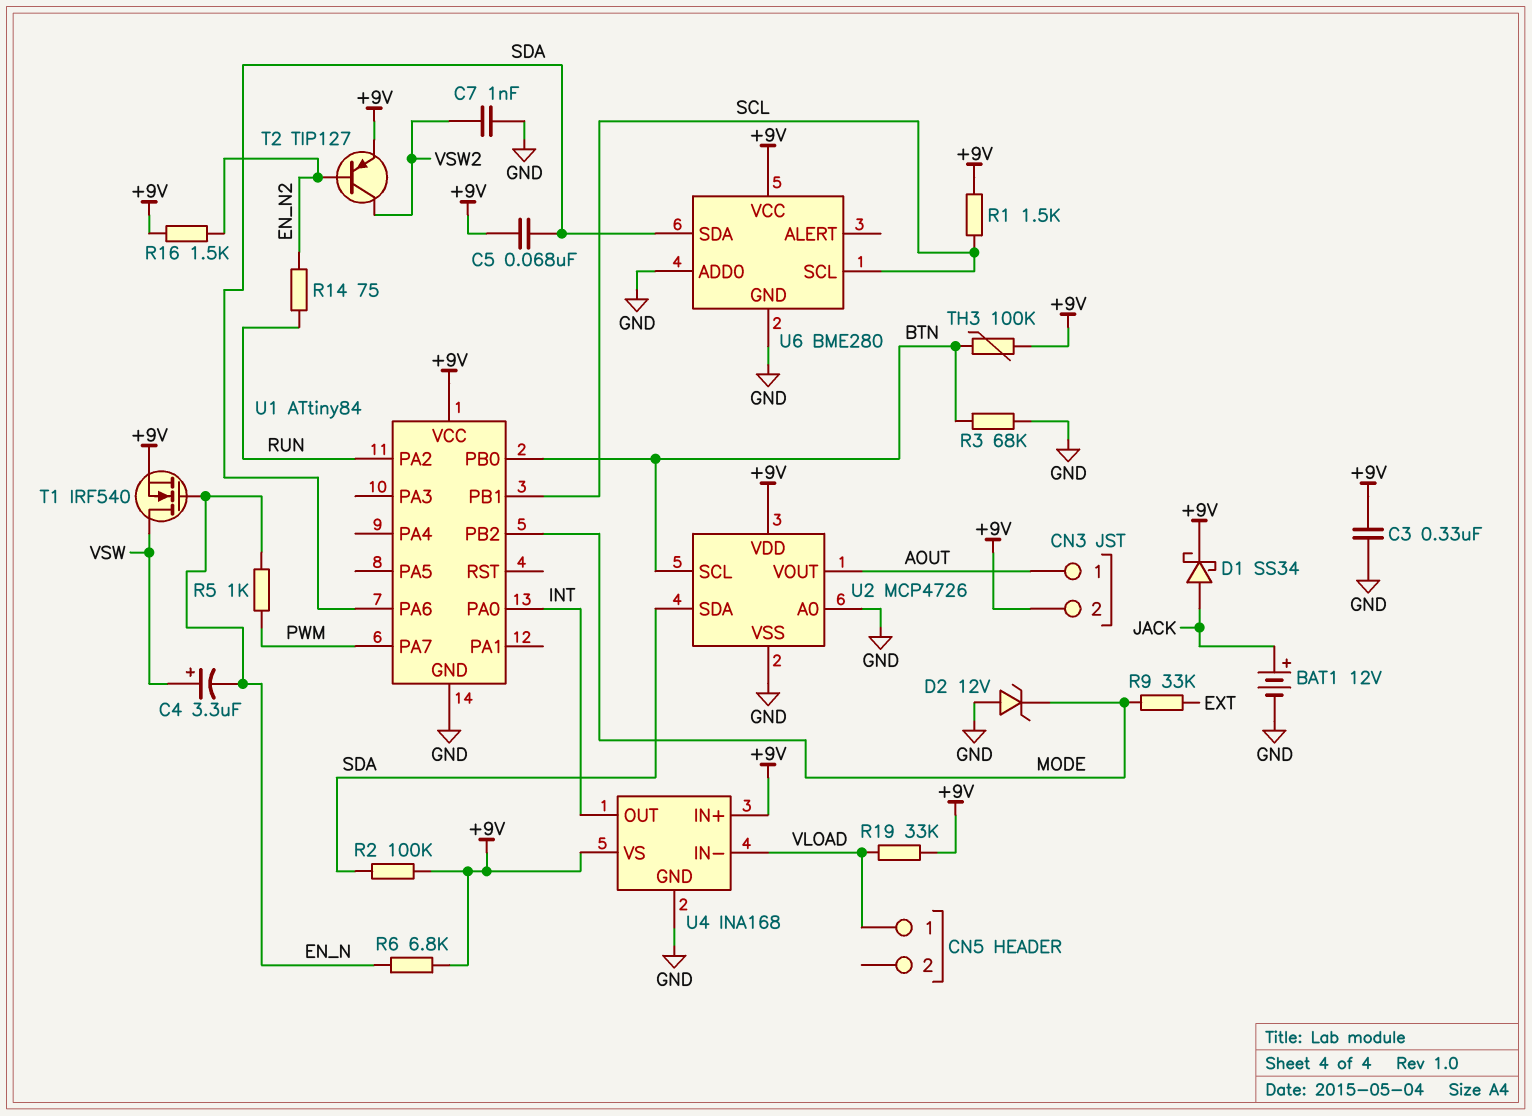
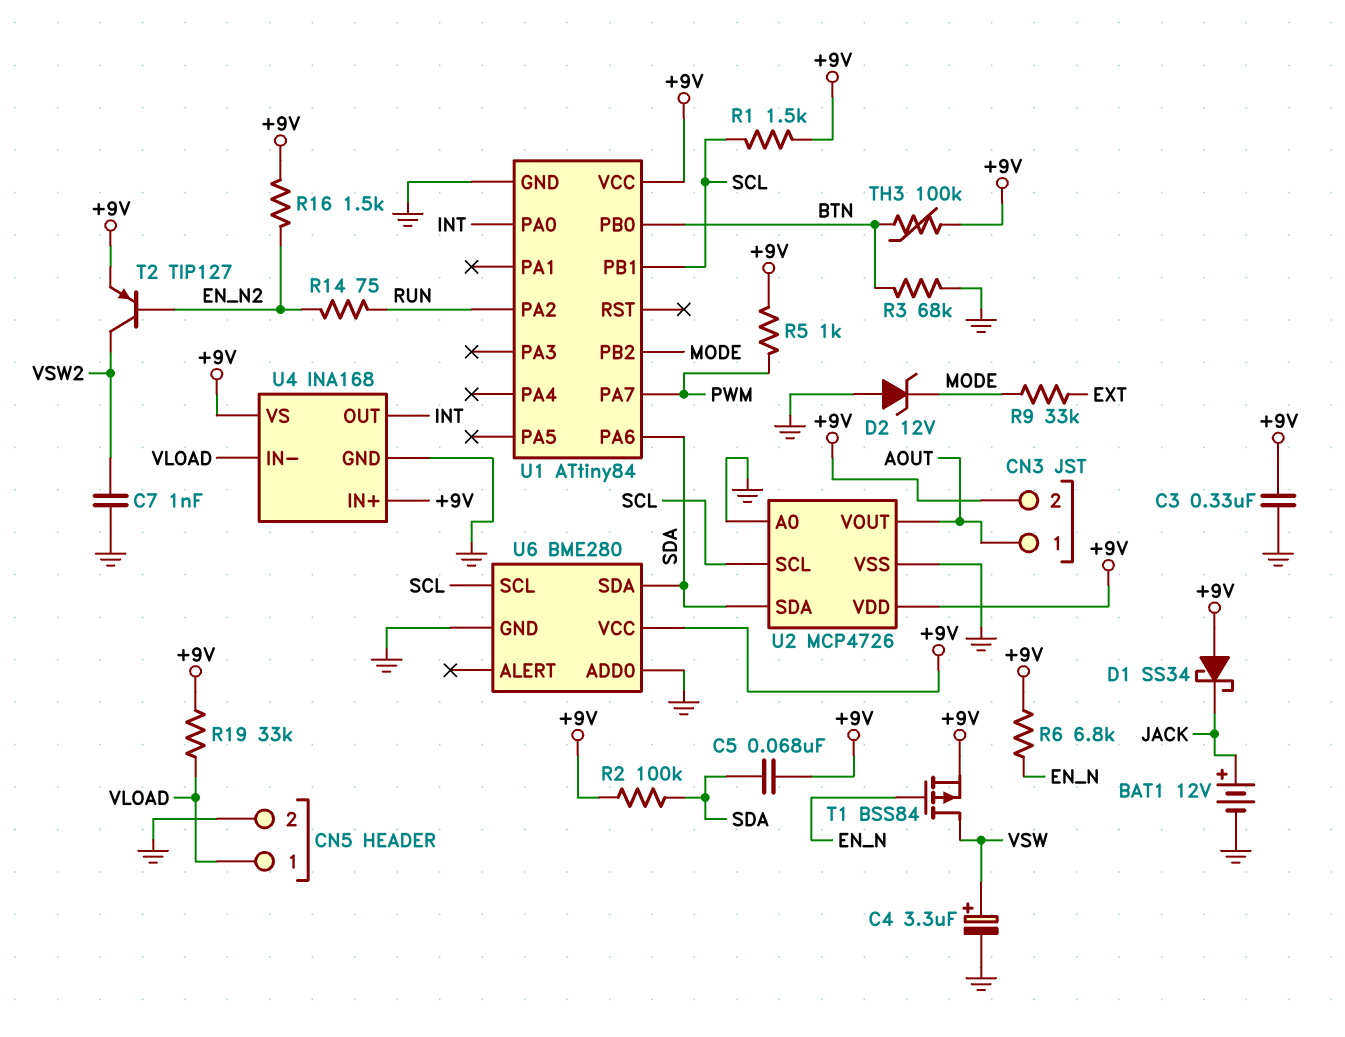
C4: 3.3uF (plus VSW, minus EN_N) -> 3.3uF (plus VSW, minus GND)
CN5 pin 2: none -> GND
D1: schottky SS34 (A JACK, K +9V) -> schottky SS34 (A +9V, K JACK)
R5: 1k (EN_N, PWM) -> 1k (+9V, PWM)
T1: NMOS IRF540 (G EN_N, D VSW, S +9V) -> PMOS BSS84 (G EN_N, D VSW, S +9V)
U2 pin SCL: BTN -> SCL

